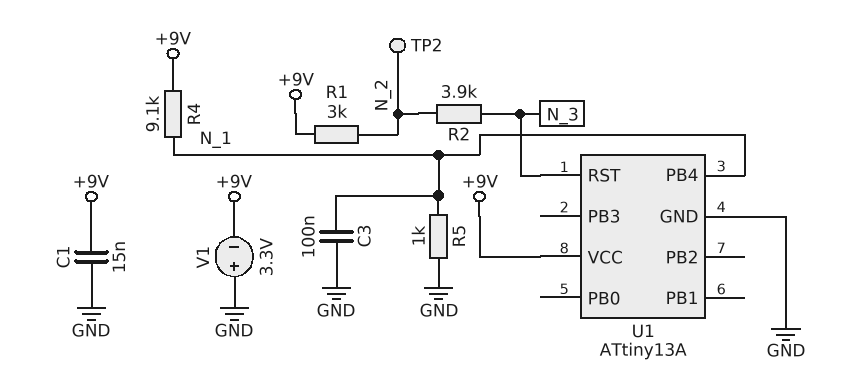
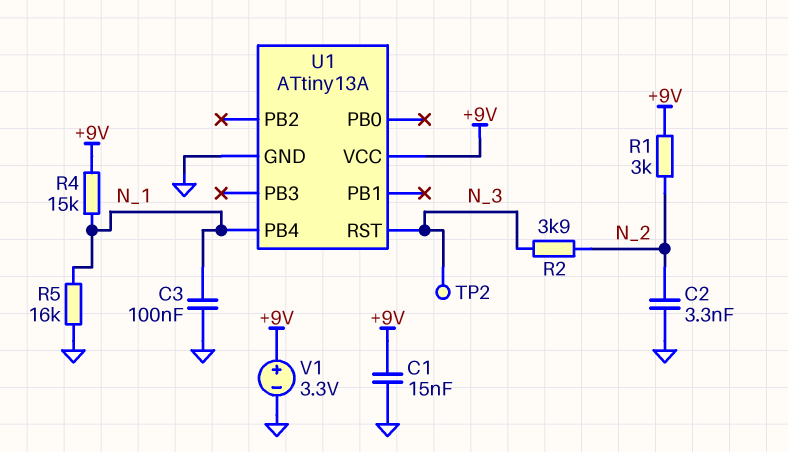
C2: none -> 3.3nF (GND, N_2)
R4: 9.1k (+9V, N_1) -> 15k (+9V, N_1)
R5: 1k (GND, N_1) -> 16k (GND, N_1)
TP2: test point (N_2) -> test point (N_3)
V1: 3.3V (plus GND, minus +9V) -> 3.3V (plus +9V, minus GND)

